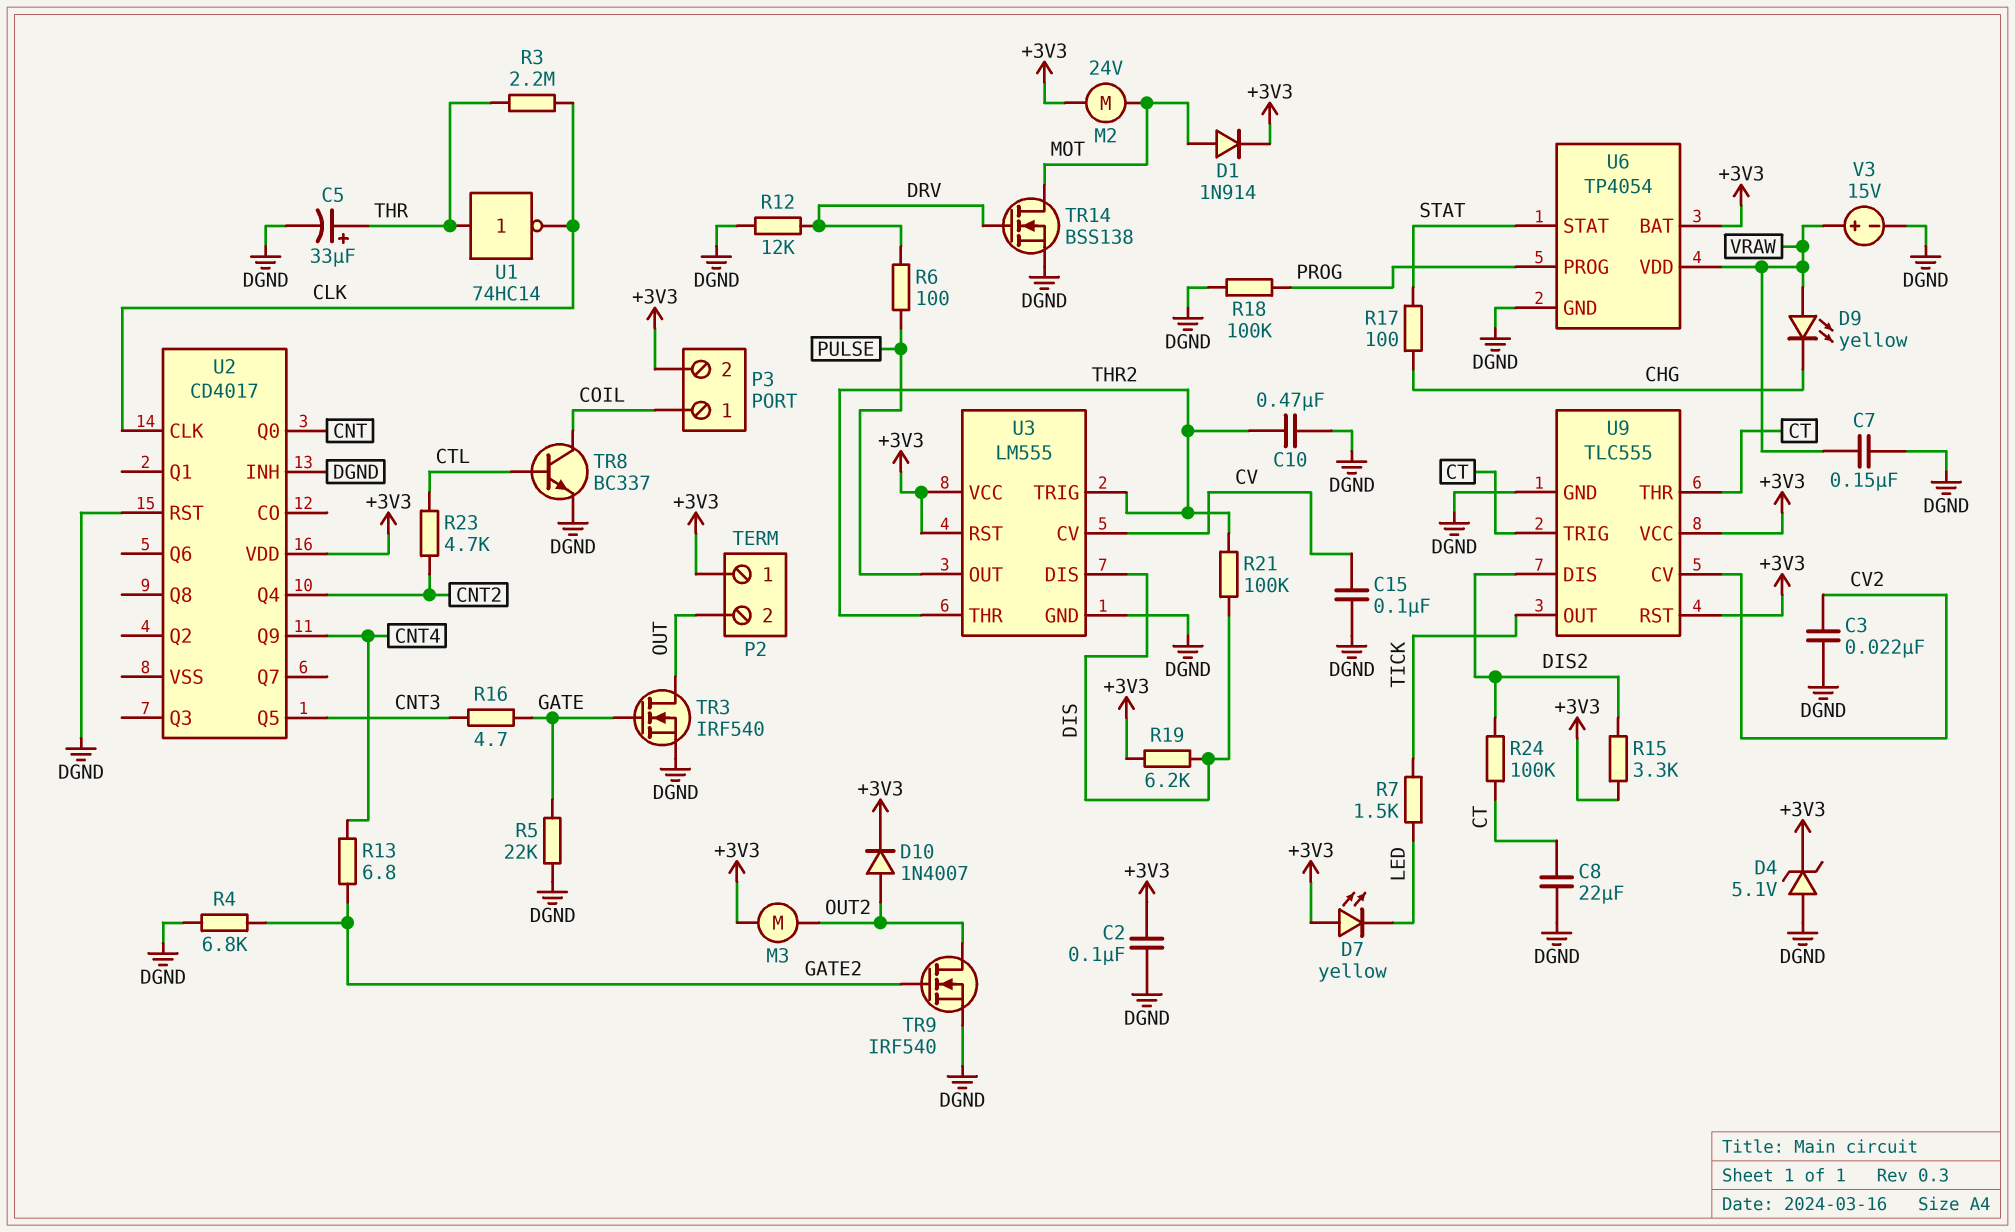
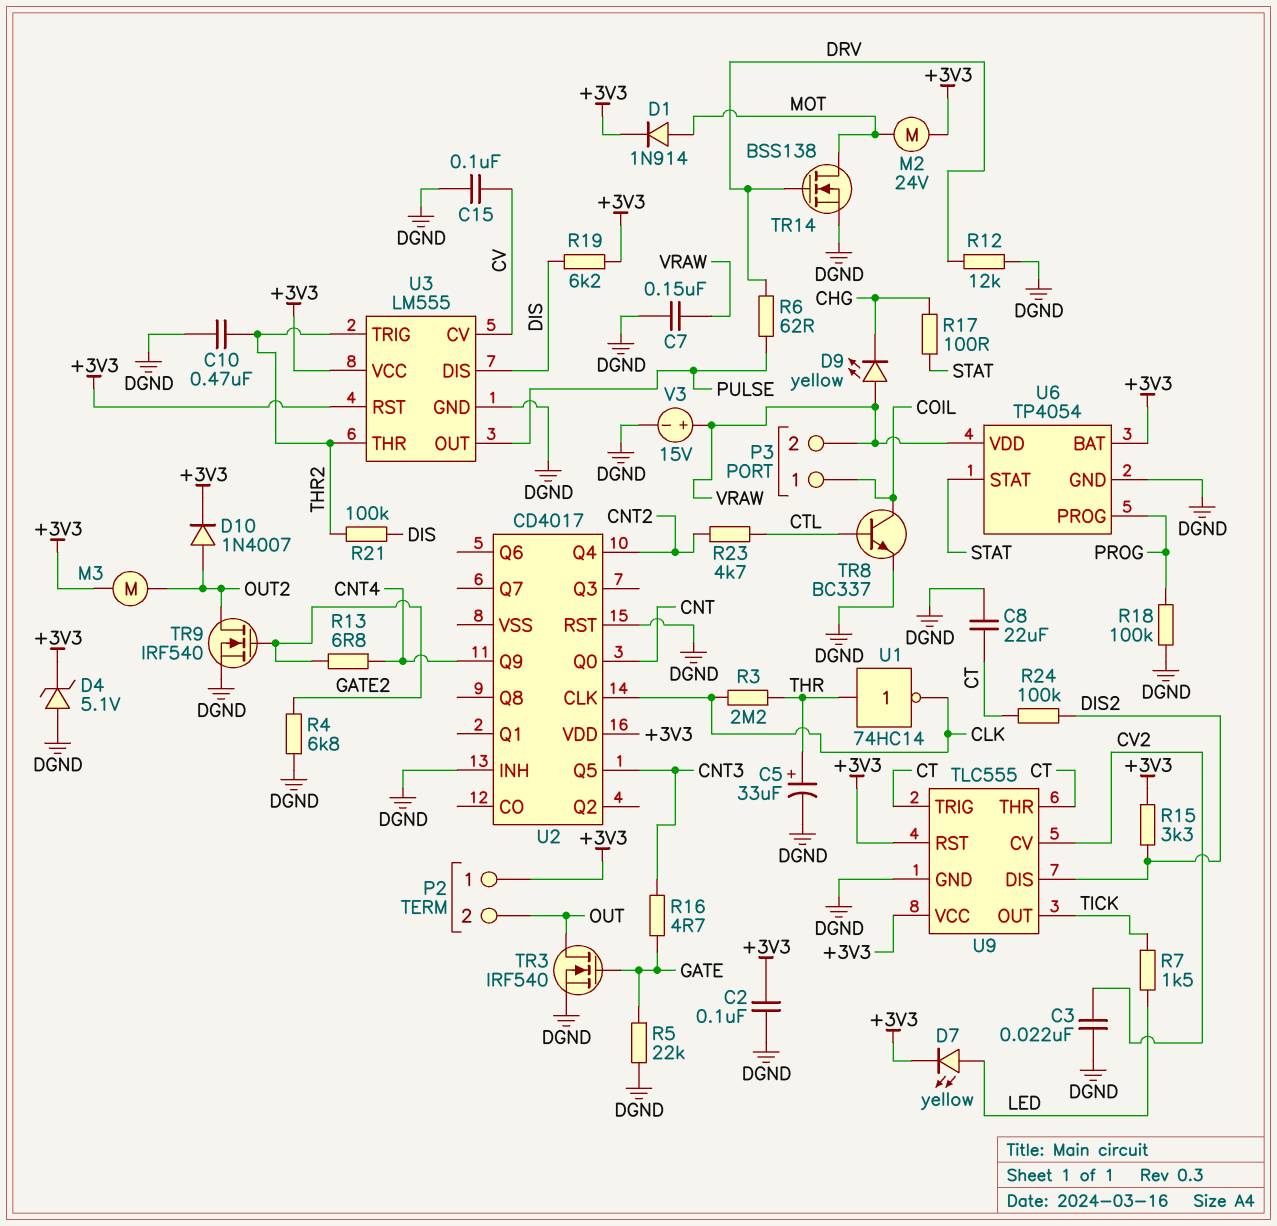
D7: LED yellow (A +3V3, K LED) -> LED yellow (A LED, K +3V3)
P3 pin 2: +3V3 -> VRAW
R6: 100 (DRV, PULSE) -> 62 (DRV, PULSE)

